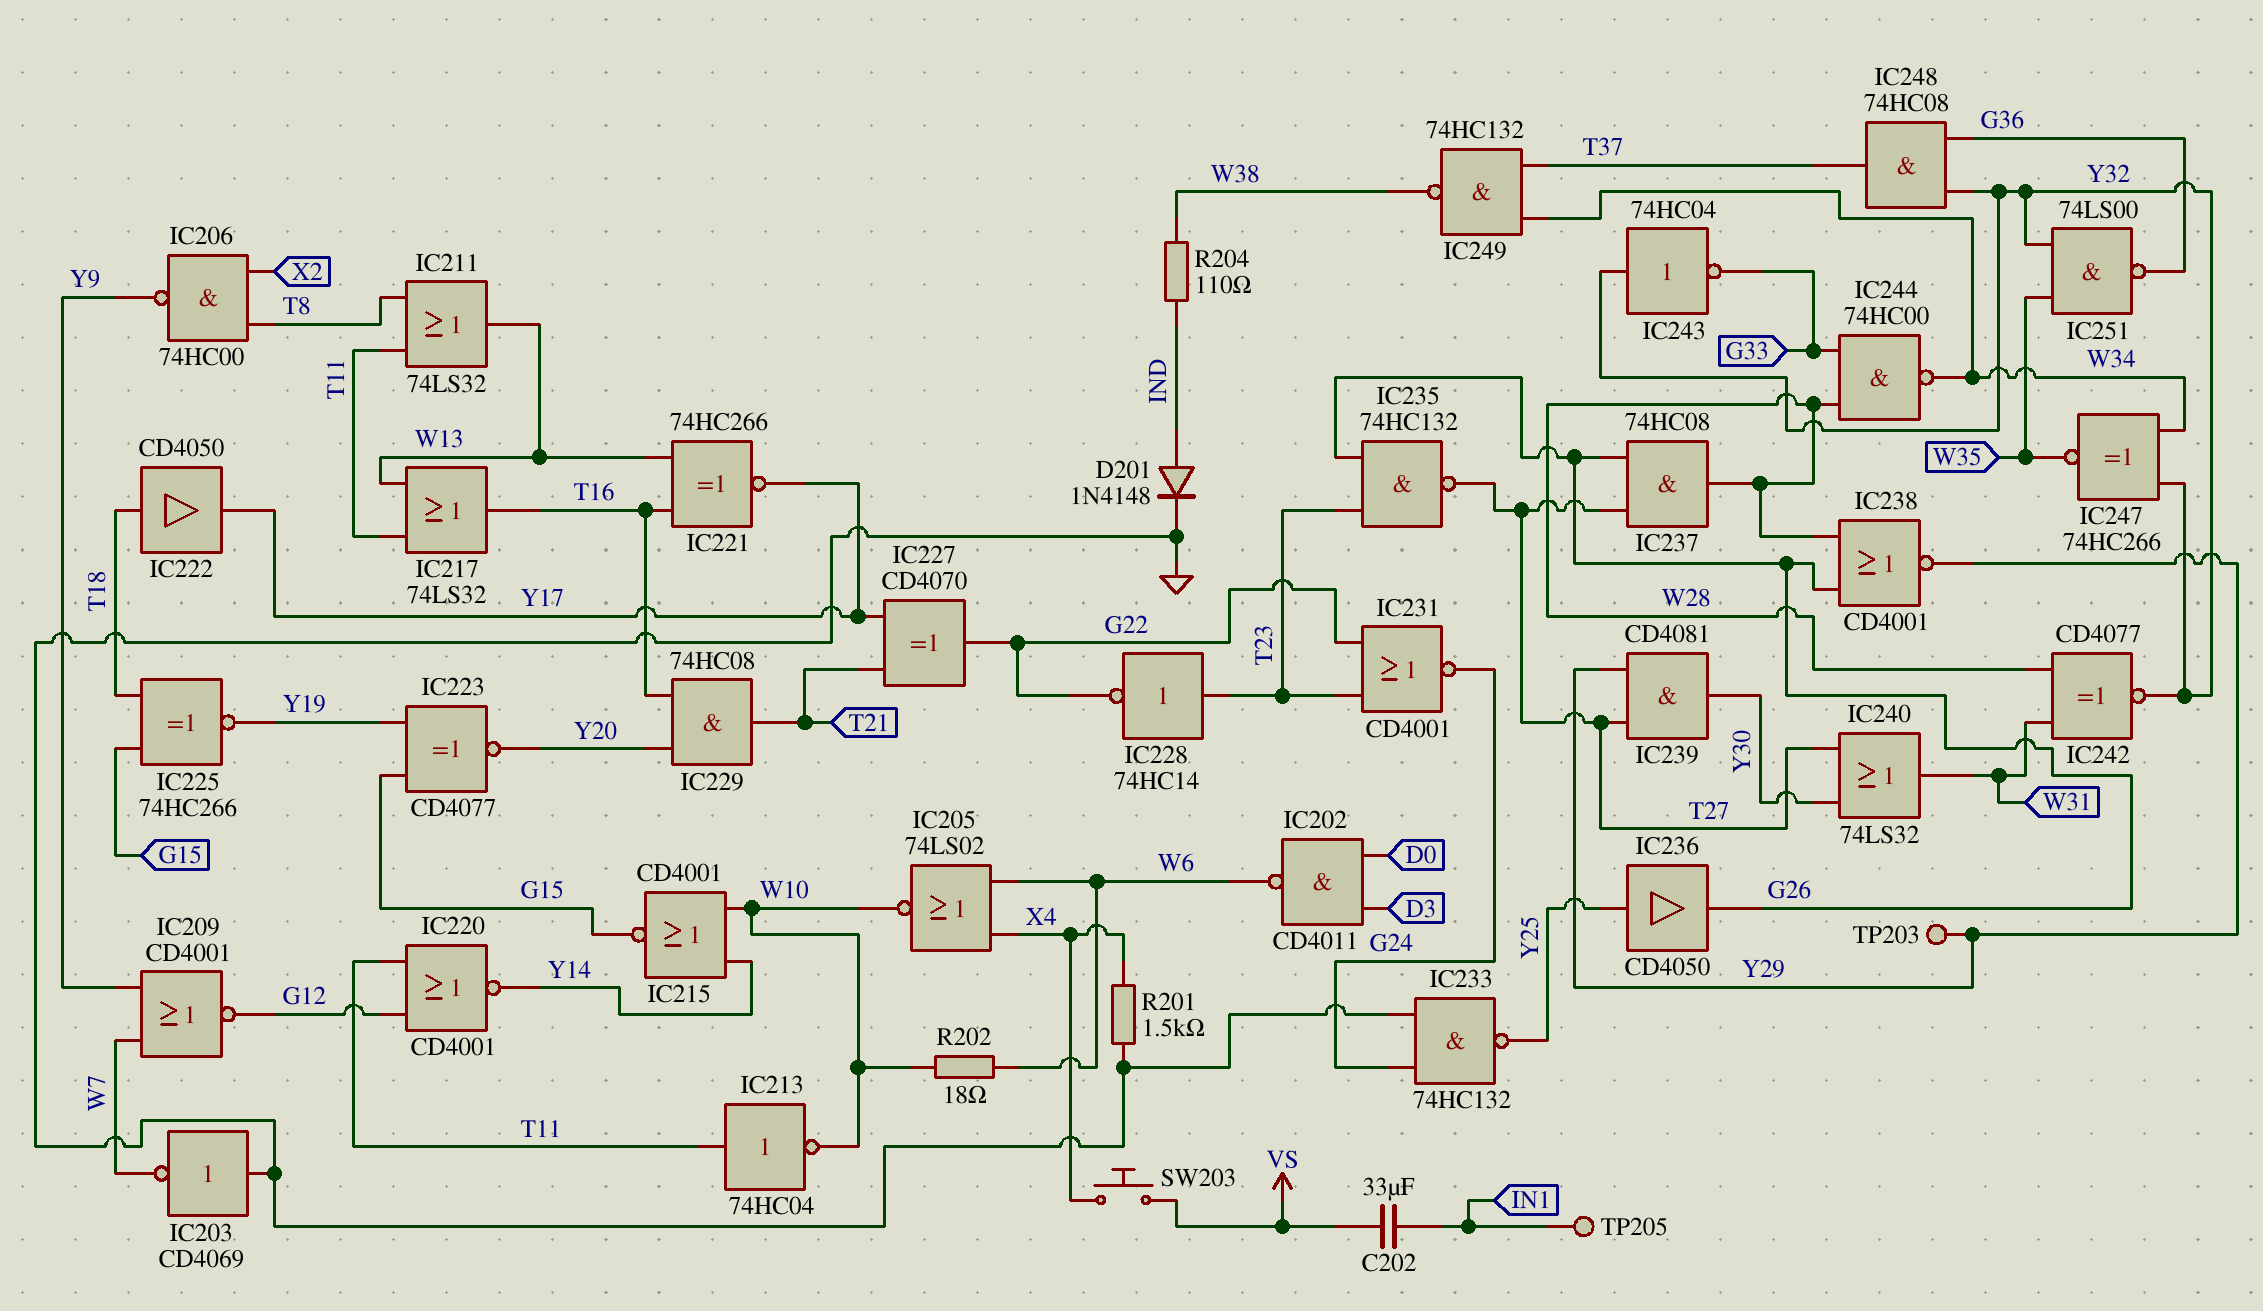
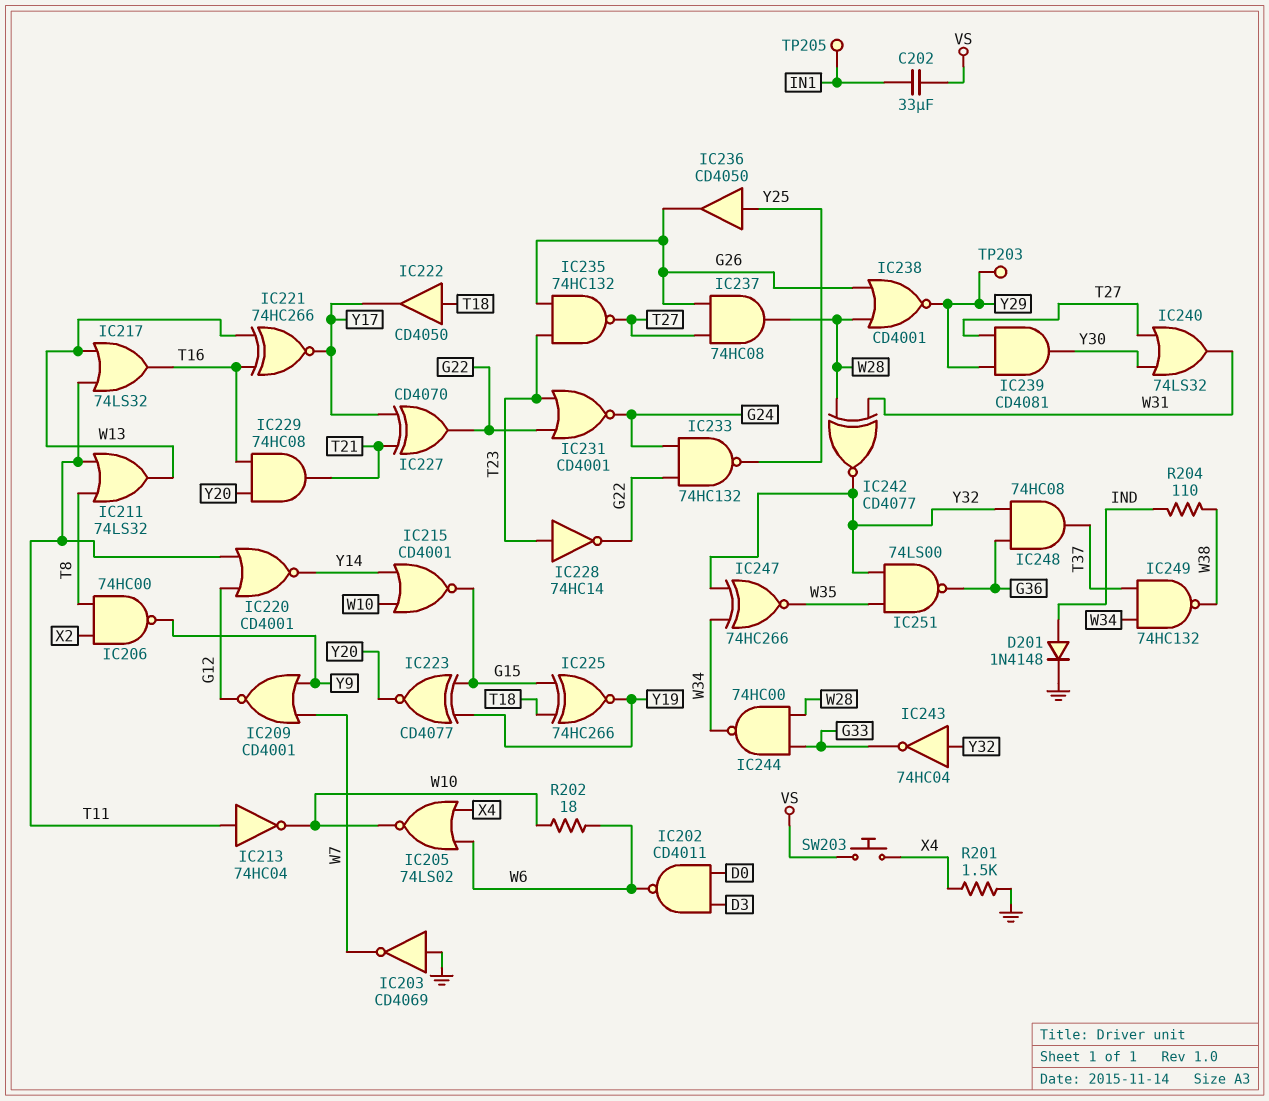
IC233: NAND 74HC132 (in G24, in GND, out Y25) -> NAND 74HC132 (in G22, in G24, out Y25)

